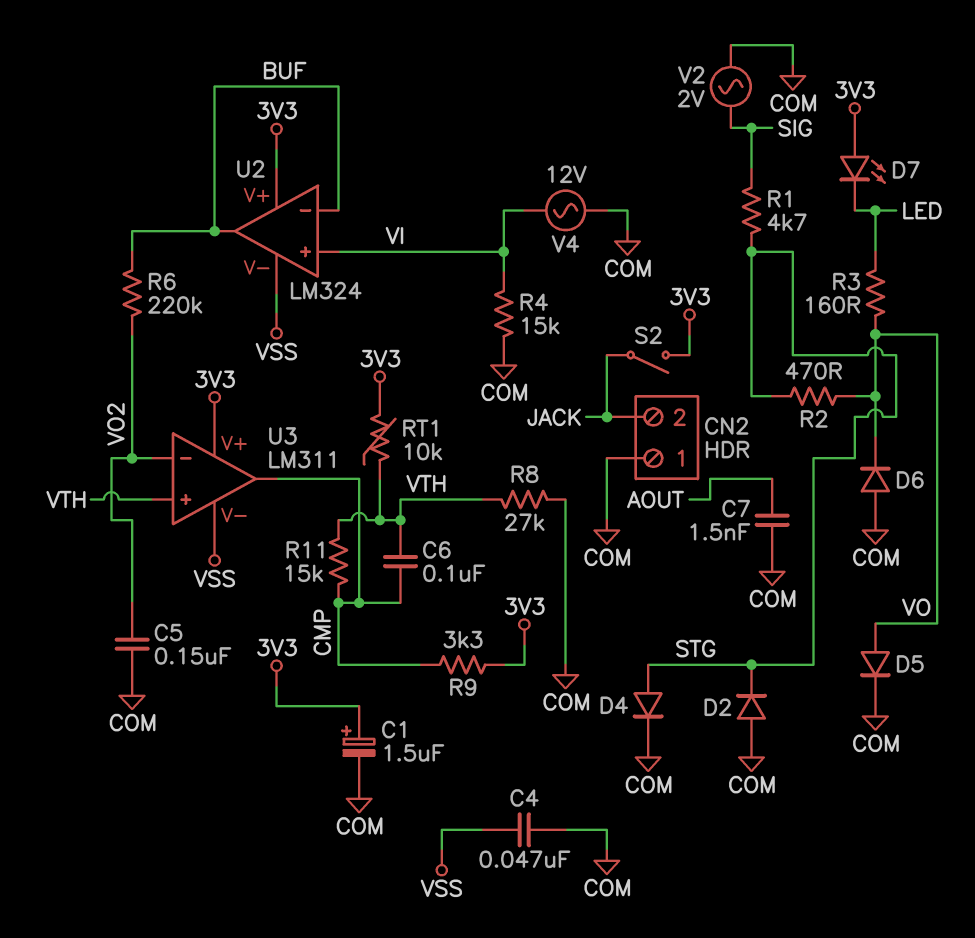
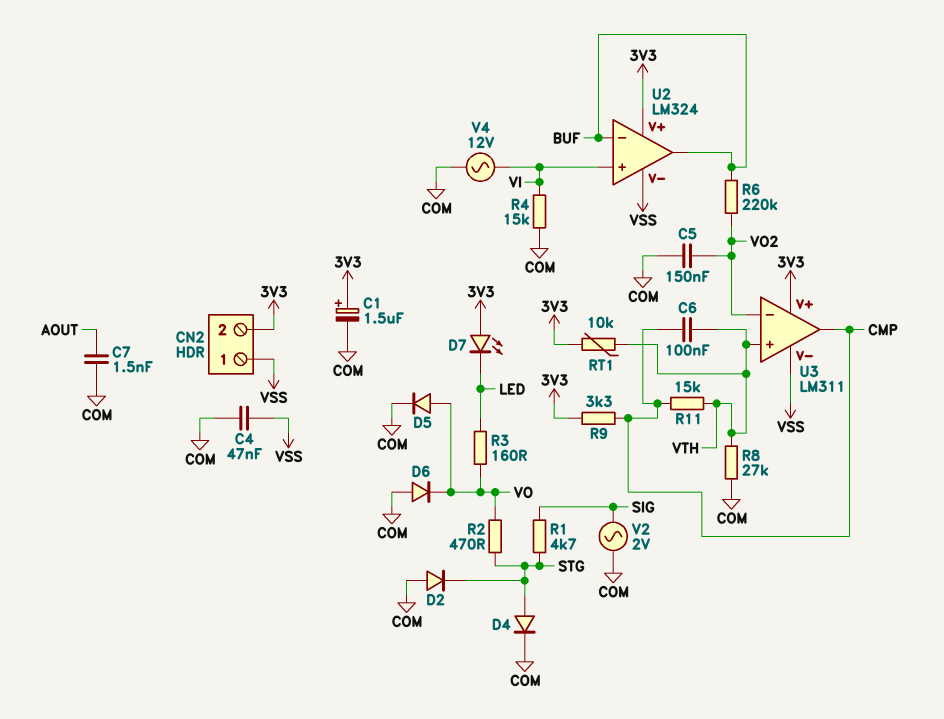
CN2 pin 1: COM -> VSS
CN2 pin 2: JACK -> 3V3
S2: switch (3V3, JACK) -> none

